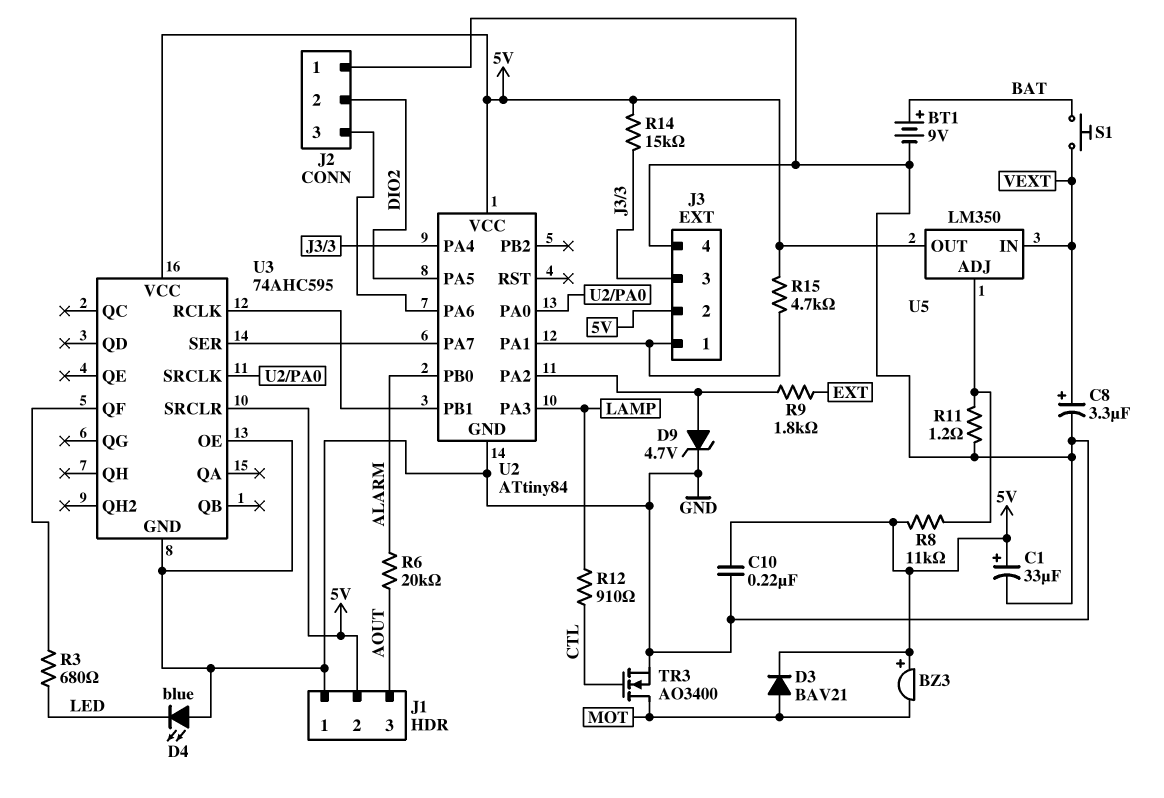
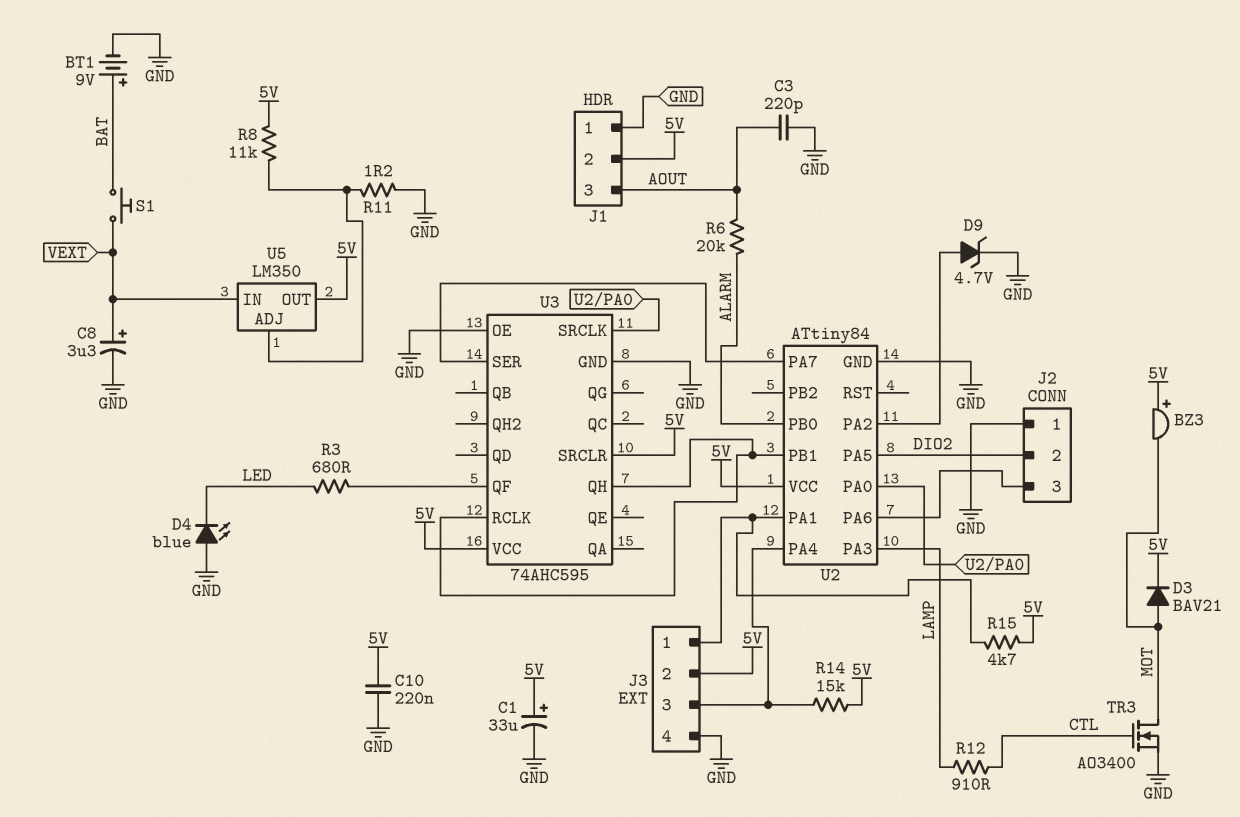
C3: none -> 220pF (AOUT, GND)
R9: 1.8k (EXT, U2/PA2) -> none
U3 pin QH: none -> U2/PB1

